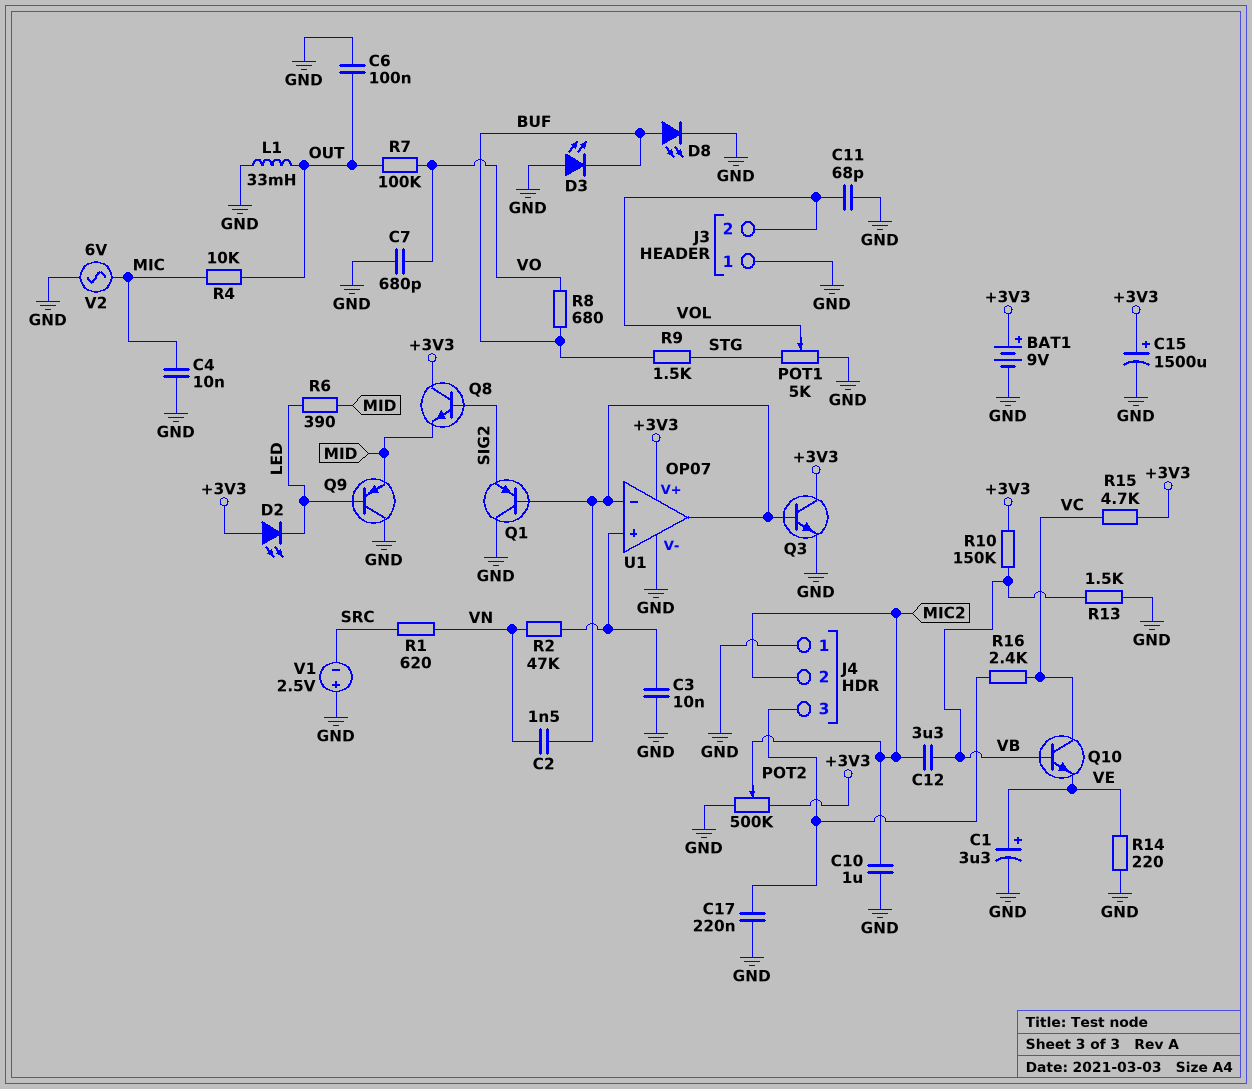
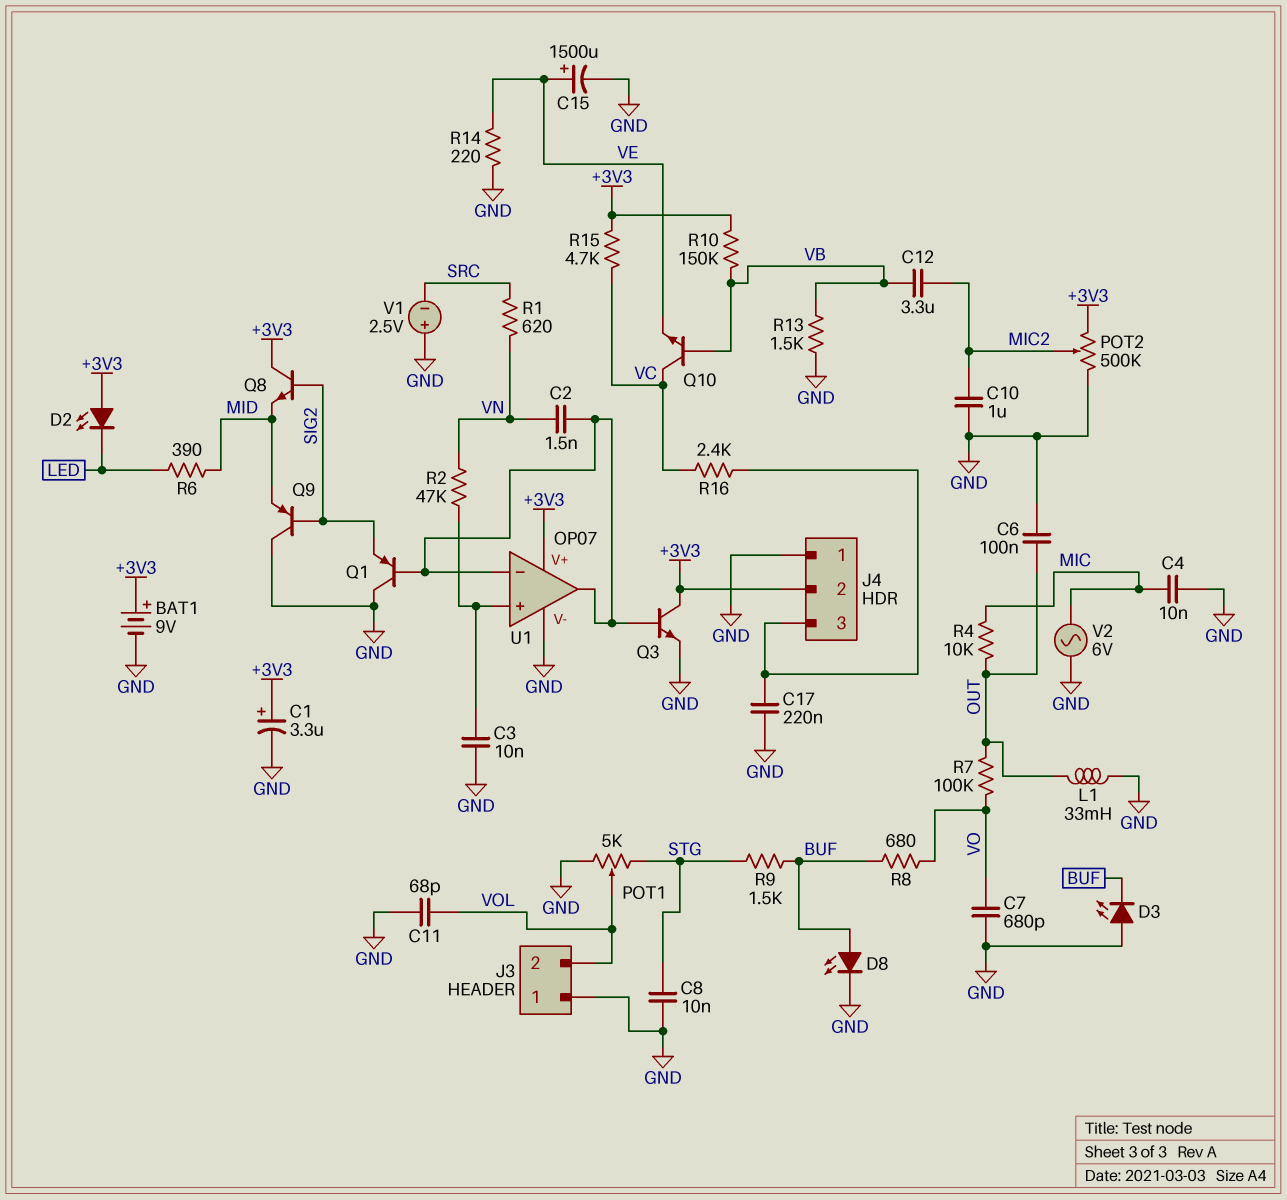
C1: 3.3uF (plus VE, minus GND) -> 3.3uF (plus +3V3, minus GND)
C8: none -> 10nF (GND, STG)
C15: 1500uF (plus +3V3, minus GND) -> 1500uF (plus VE, minus GND)
J4 pin 2: MIC2 -> +3V3
Q9: PNP (B LED, C GND, E MID) -> PNP (B SIG2, C GND, E MID)

